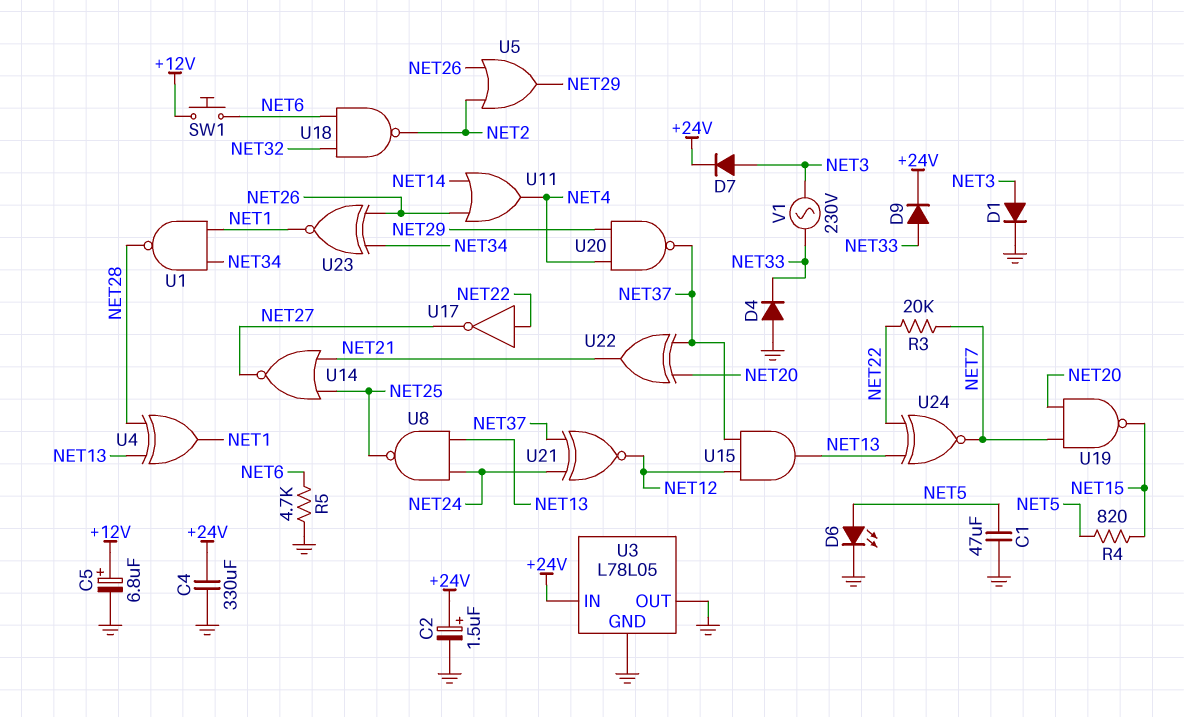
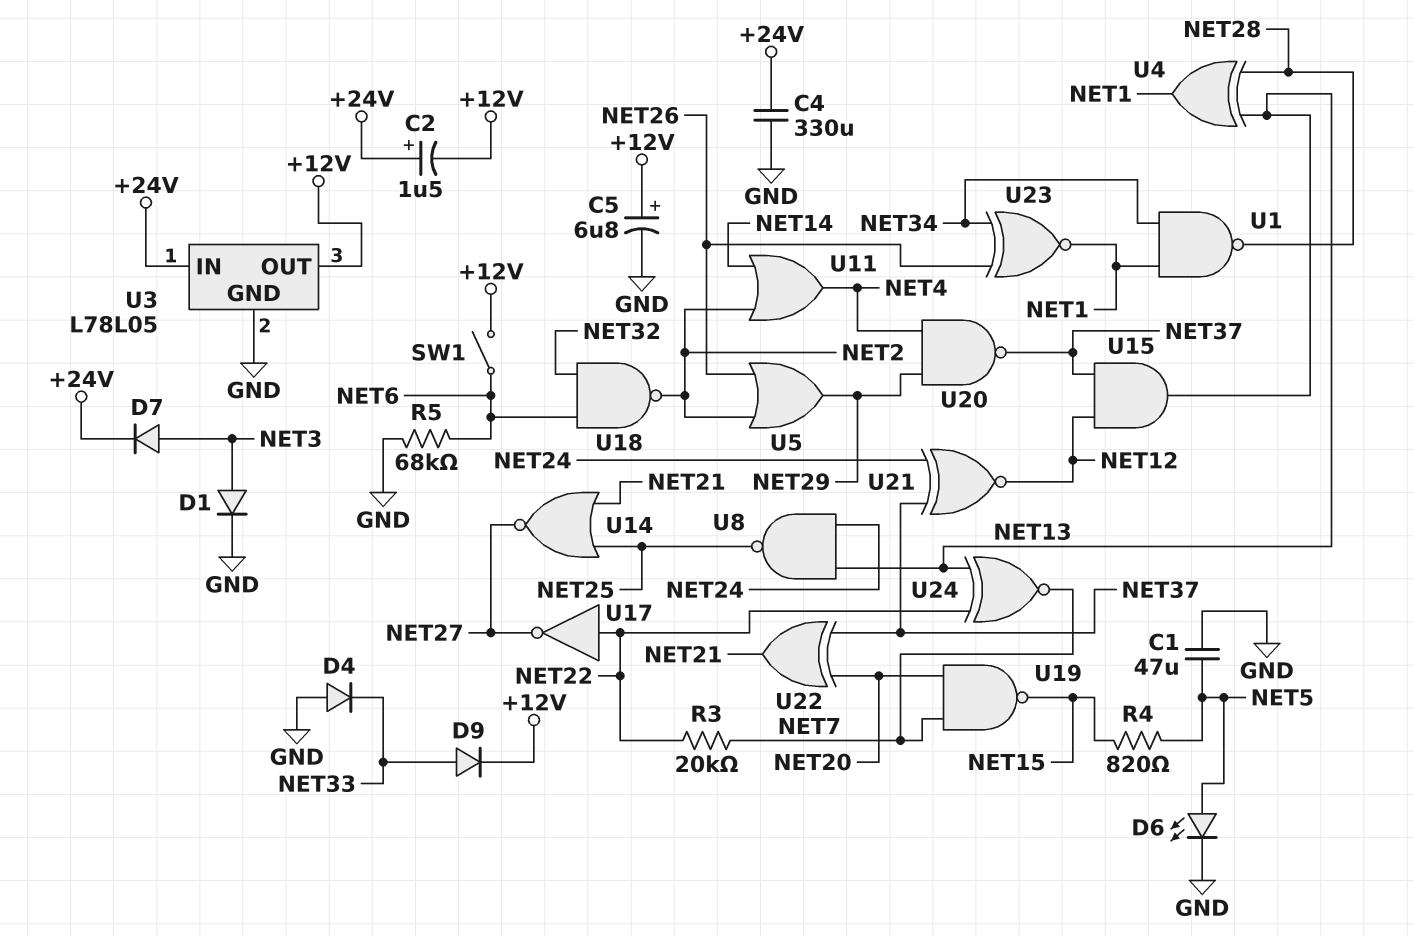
C2: 1.5uF (plus +24V, minus GND) -> 1.5uF (plus +24V, minus +12V)
D9: diode (A NET33, K +24V) -> diode (A NET33, K +12V)
R5: 4.7k (GND, NET6) -> 68k (GND, NET6)
SW1: button (+12V, NET6) -> switch (+12V, NET6)
U3 pin OUT: GND -> +12V
U11: OR (in NET14, in NET26, out NET4) -> OR (in NET2, in NET14, out NET4)
V1: AC 230V (NET3, NET33) -> none

